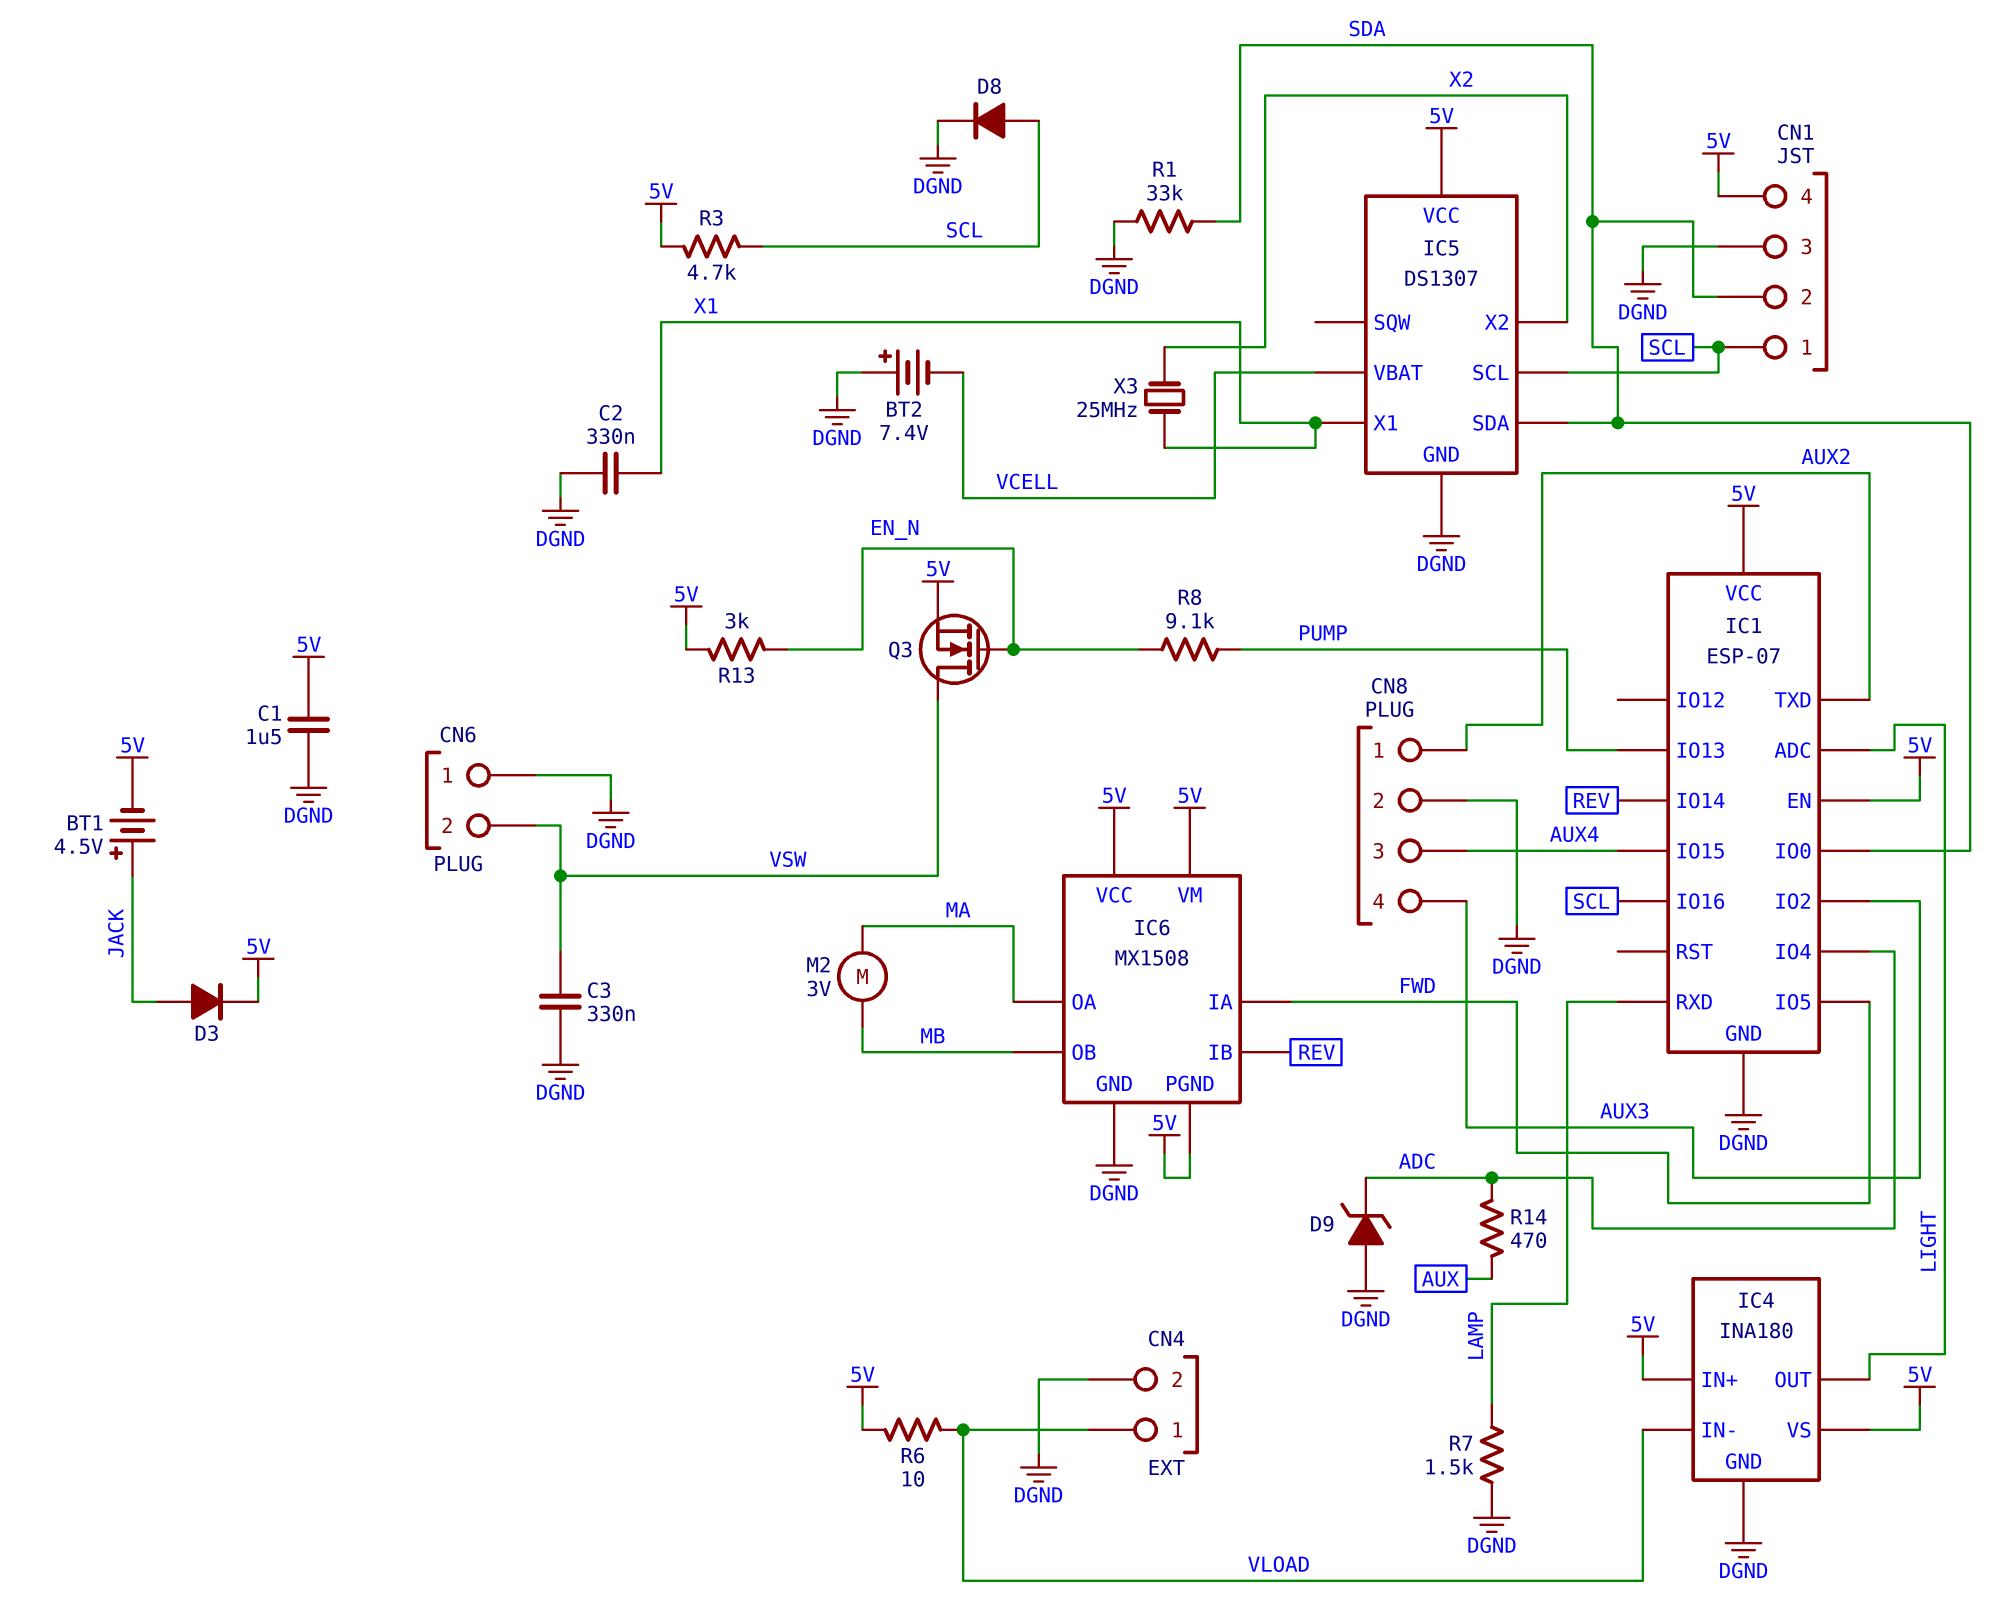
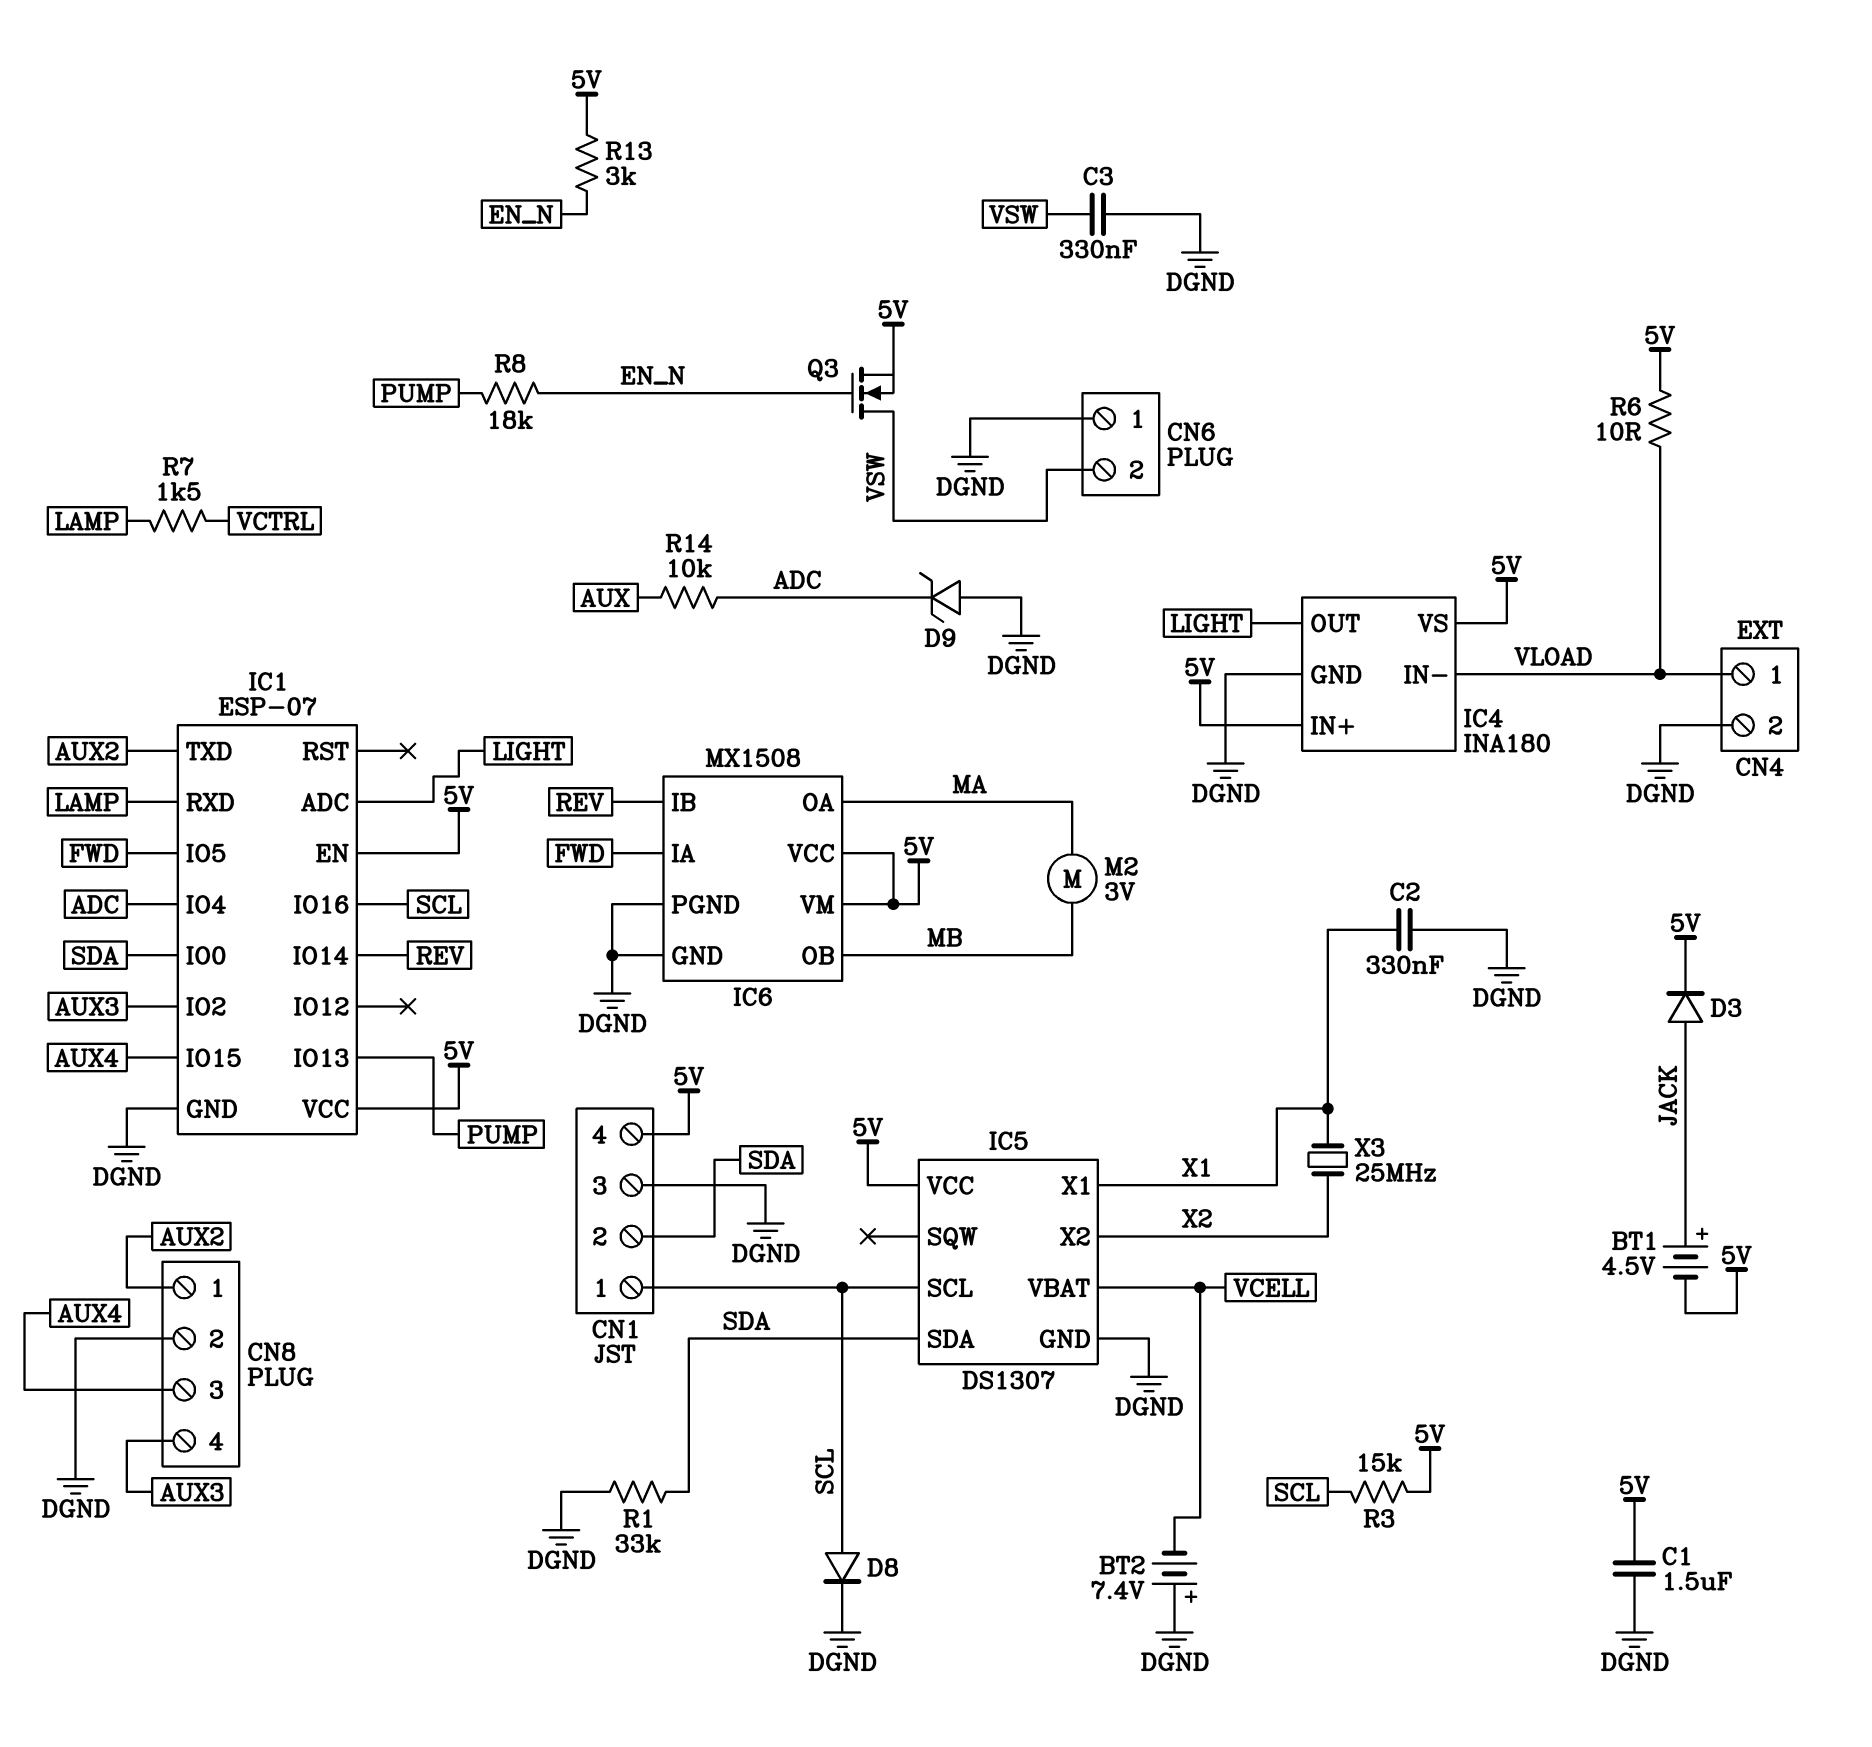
IC6 pin PGND: 5V -> DGND
R3: 4.7k (5V, SCL) -> 15k (5V, SCL)
R7: 1.5k (DGND, LAMP) -> 1.5k (LAMP, VCTRL)
R8: 9.1k (EN_N, PUMP) -> 18k (EN_N, PUMP)
R14: 470 (ADC, AUX) -> 10k (ADC, AUX)

